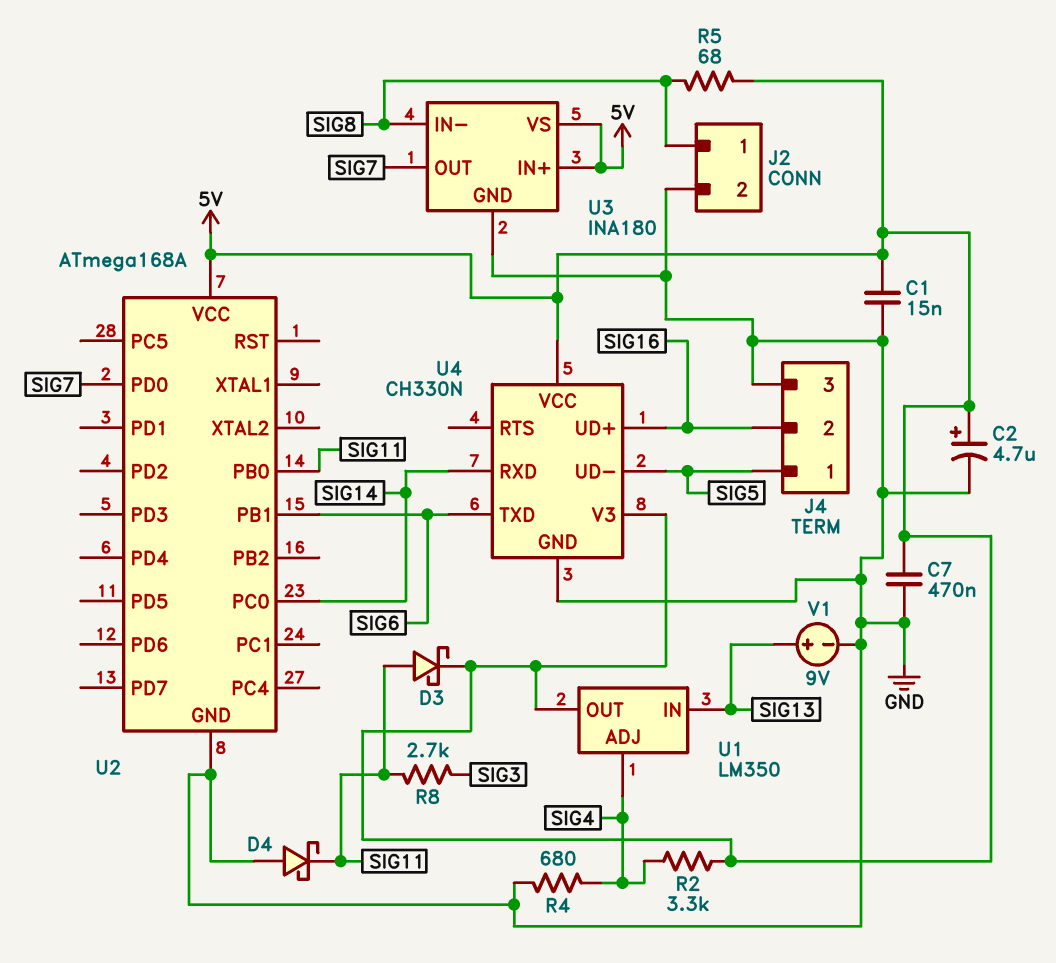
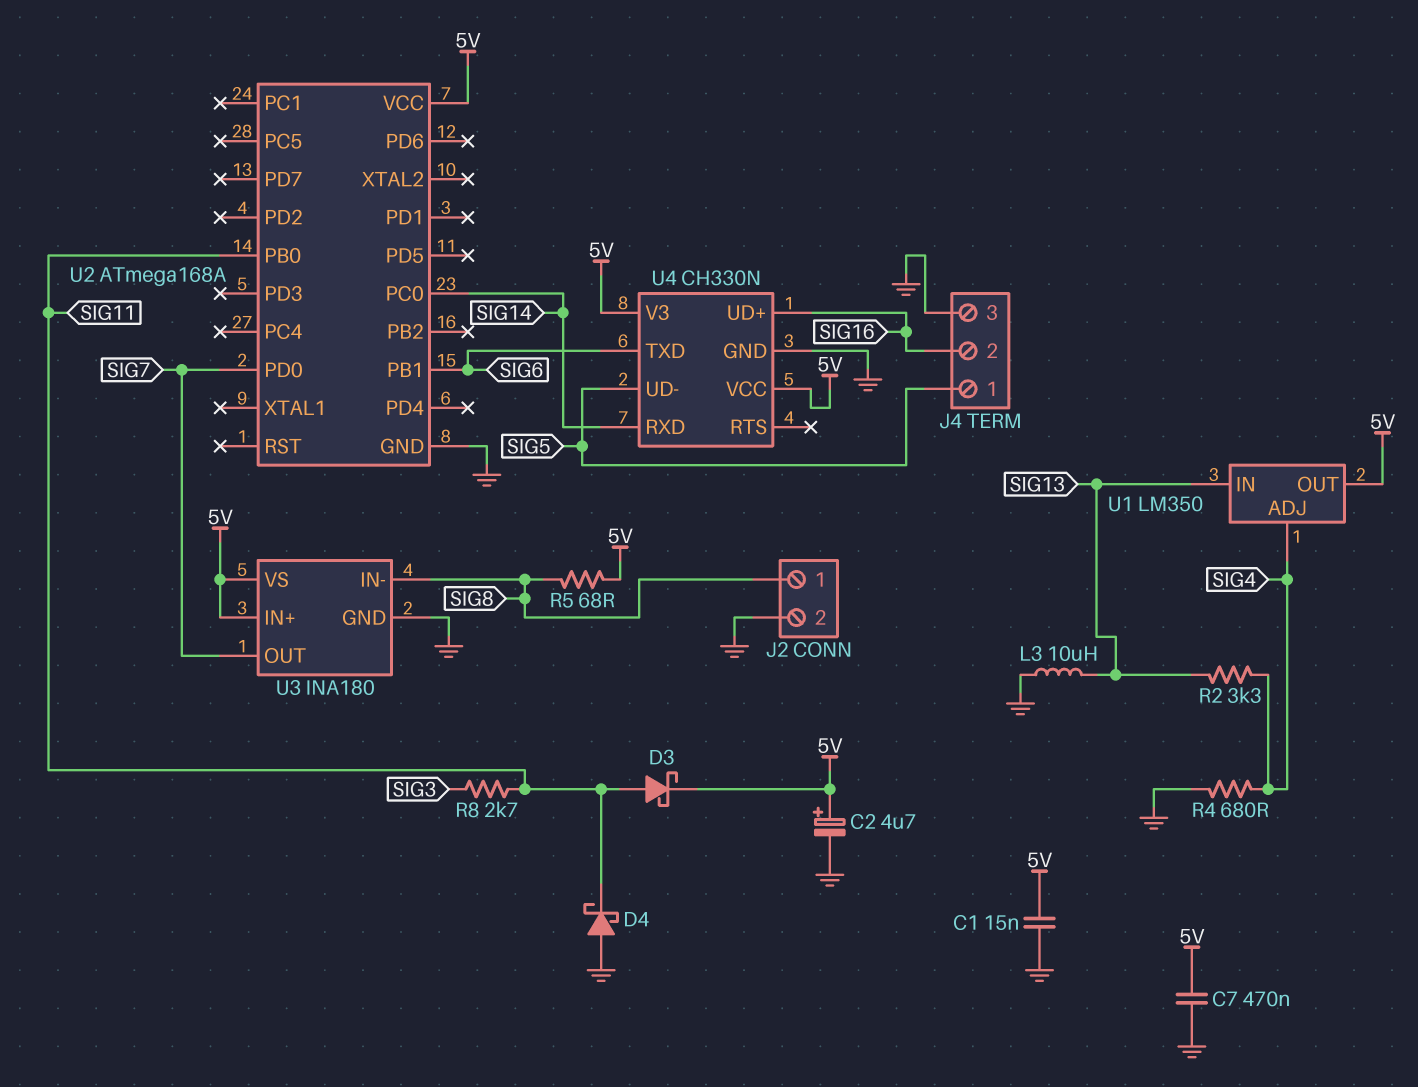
L3: none -> 10uH (GND, SIG13)
R2: 3.3k (5V, SIG4) -> 3.3k (SIG4, SIG13)
V1: 9V (plus SIG13, minus GND) -> none

